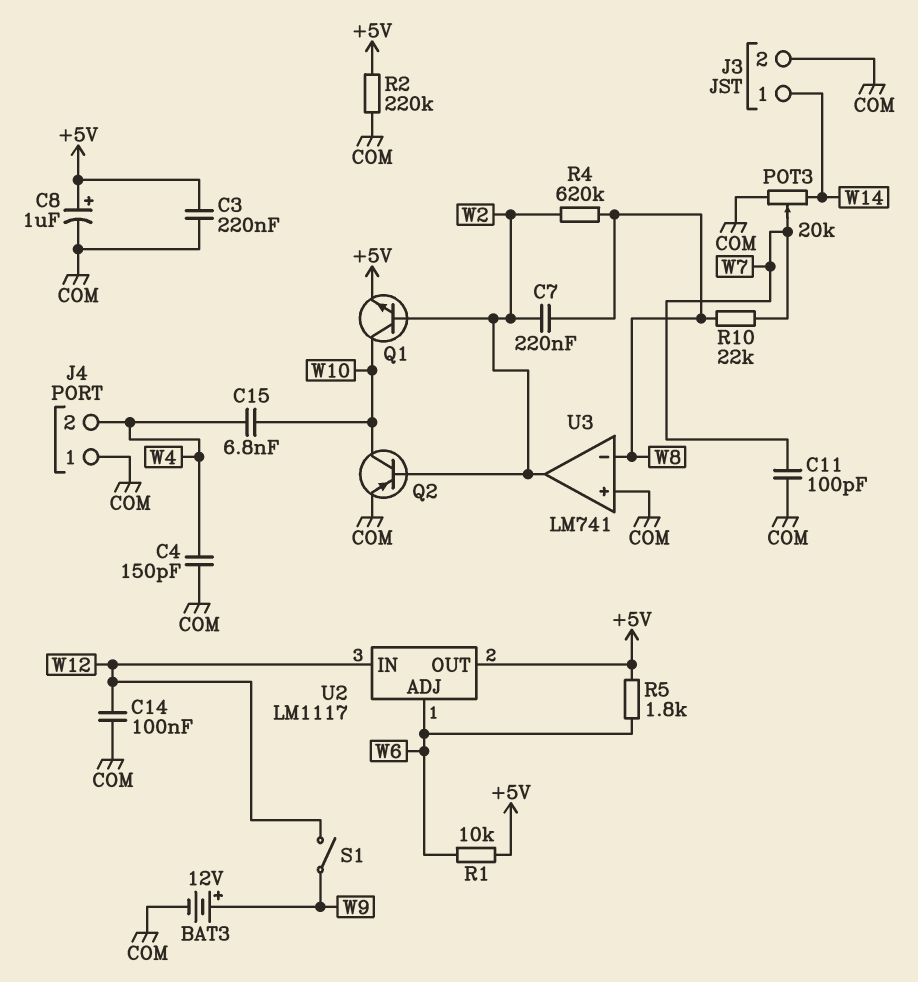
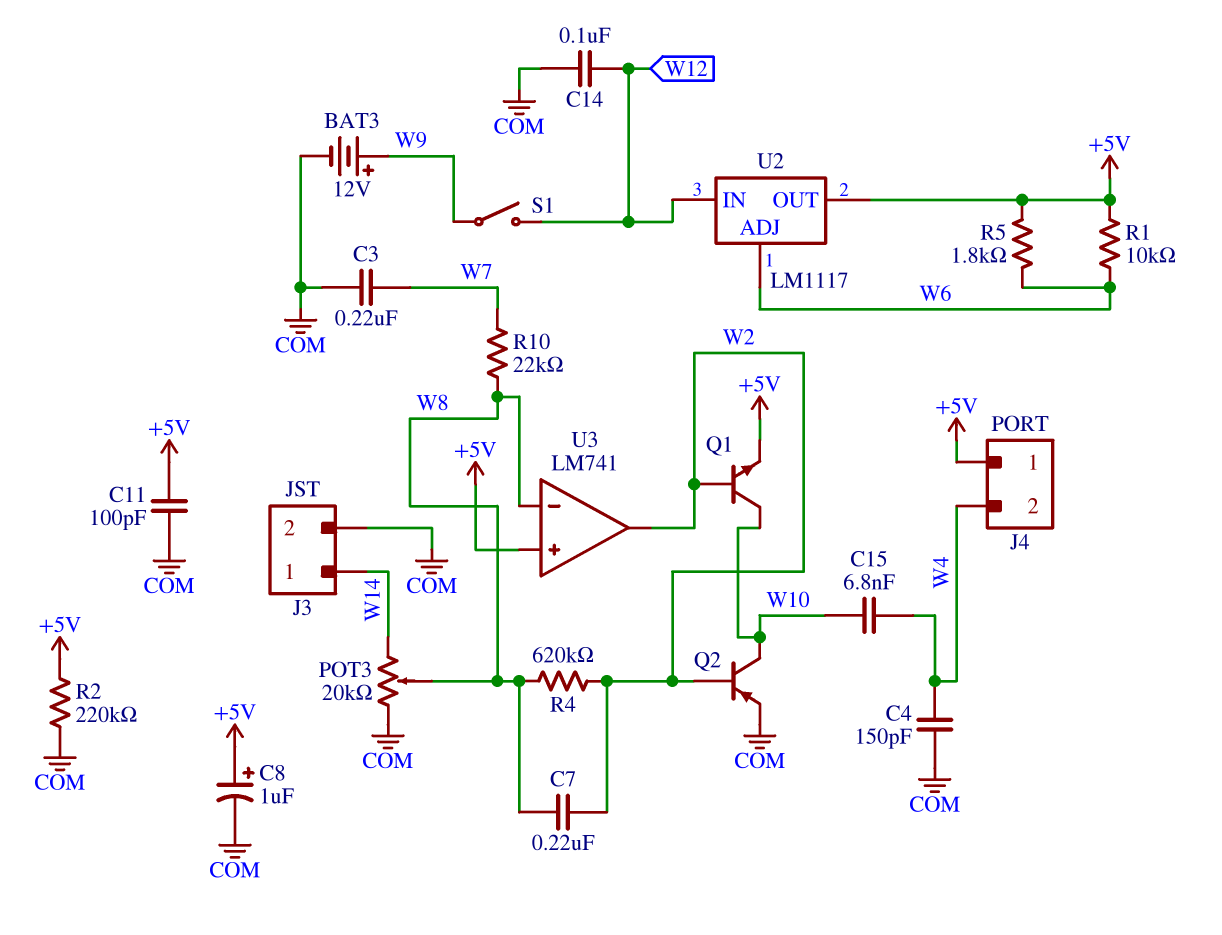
C3: 220nF (+5V, COM) -> 220nF (COM, W7)
C11: 100pF (COM, W7) -> 100pF (+5V, COM)
J4 pin 1: COM -> +5V
POT3: 20k (COM, W14, wiper W7) -> 20k (COM, W14, wiper W8)
U3 pin in+: COM -> +5V

